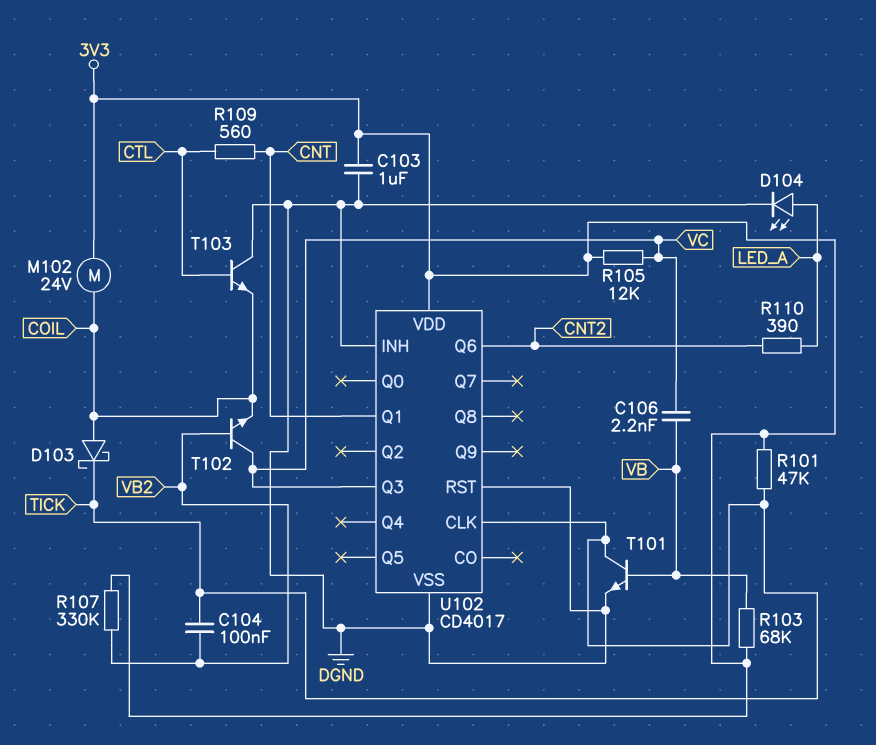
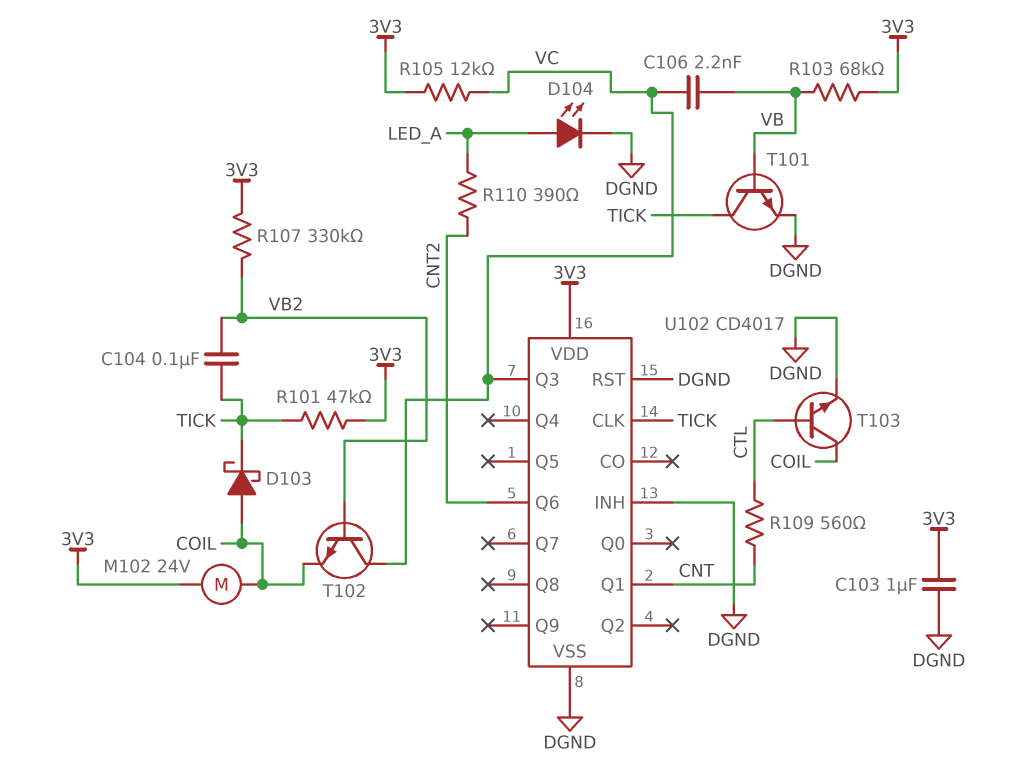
T103: NPN (B CTL, C DGND, E COIL) -> NPN (B CTL, C COIL, E DGND)

